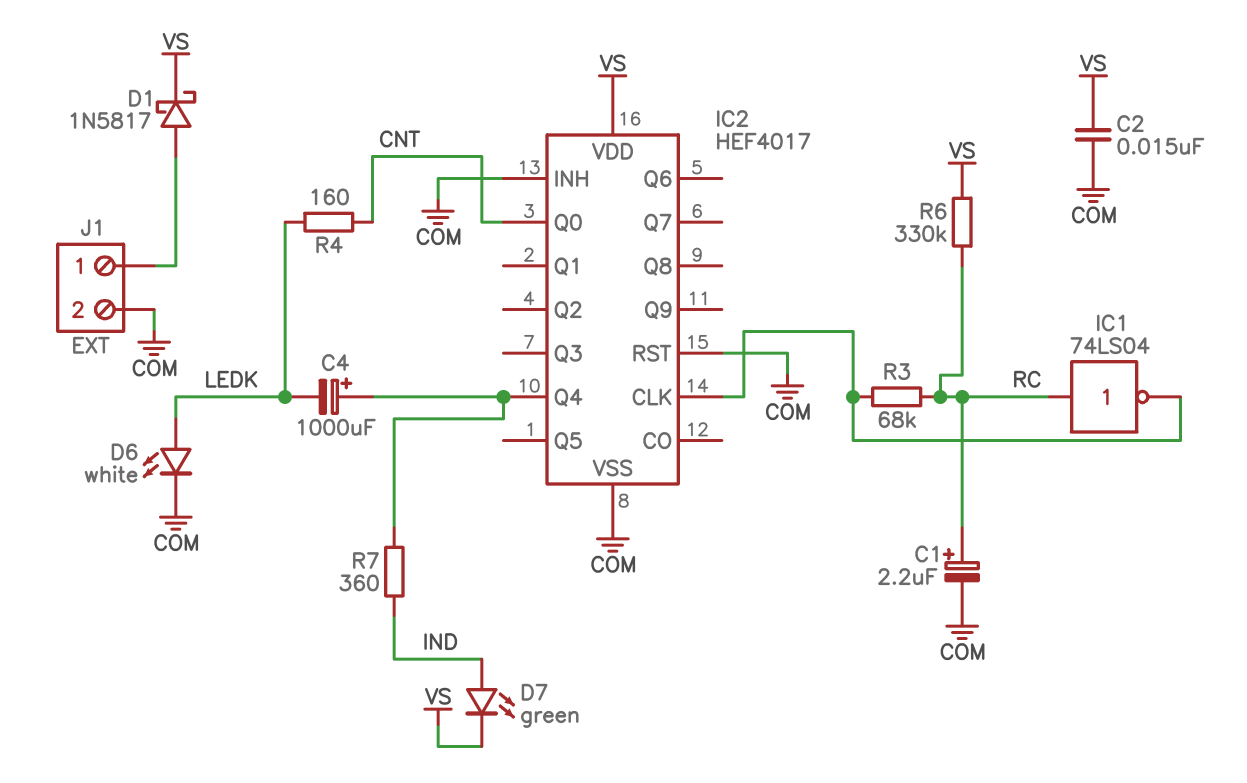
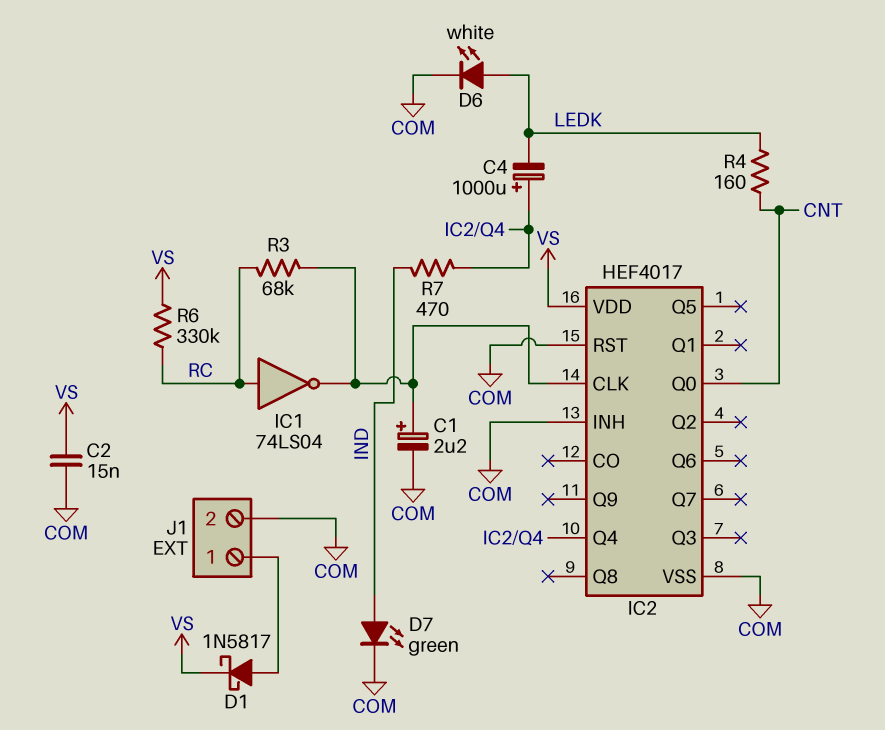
C1: 2.2uF (plus RC, minus COM) -> 2.2uF (plus IC2/CLK, minus COM)
D7: LED green (A IND, K VS) -> LED green (A IND, K COM)
R7: 360 (IC2/Q4, IND) -> 470 (IC2/Q4, IND)

